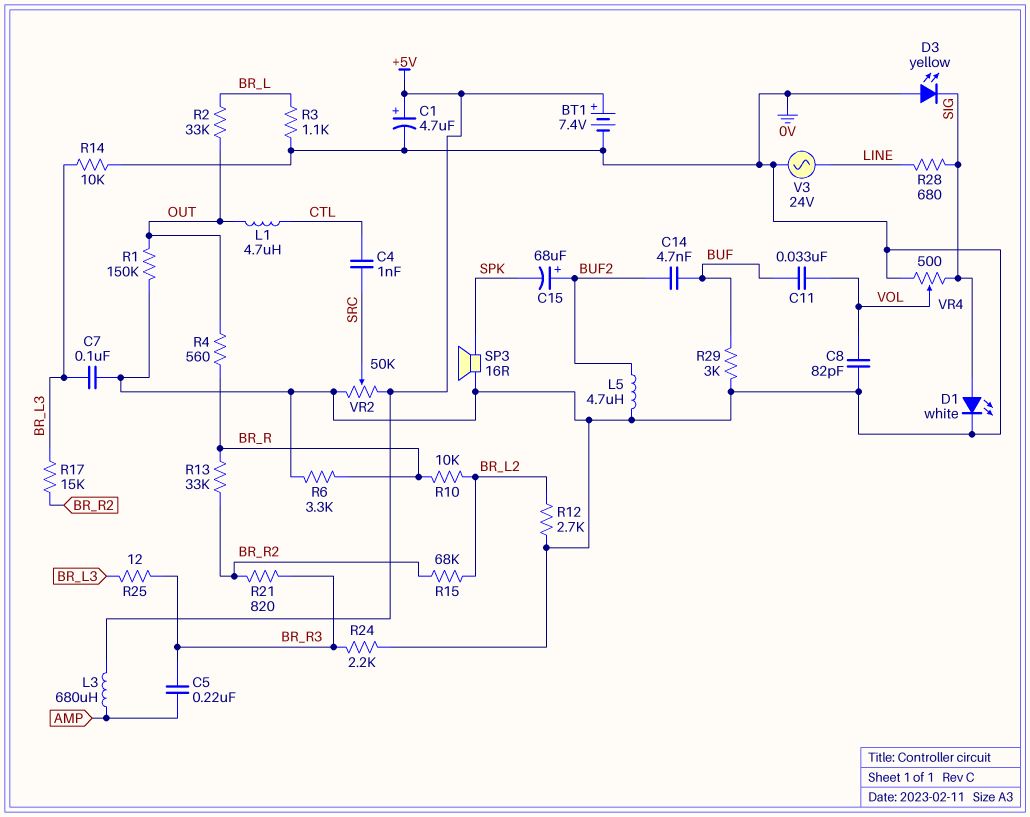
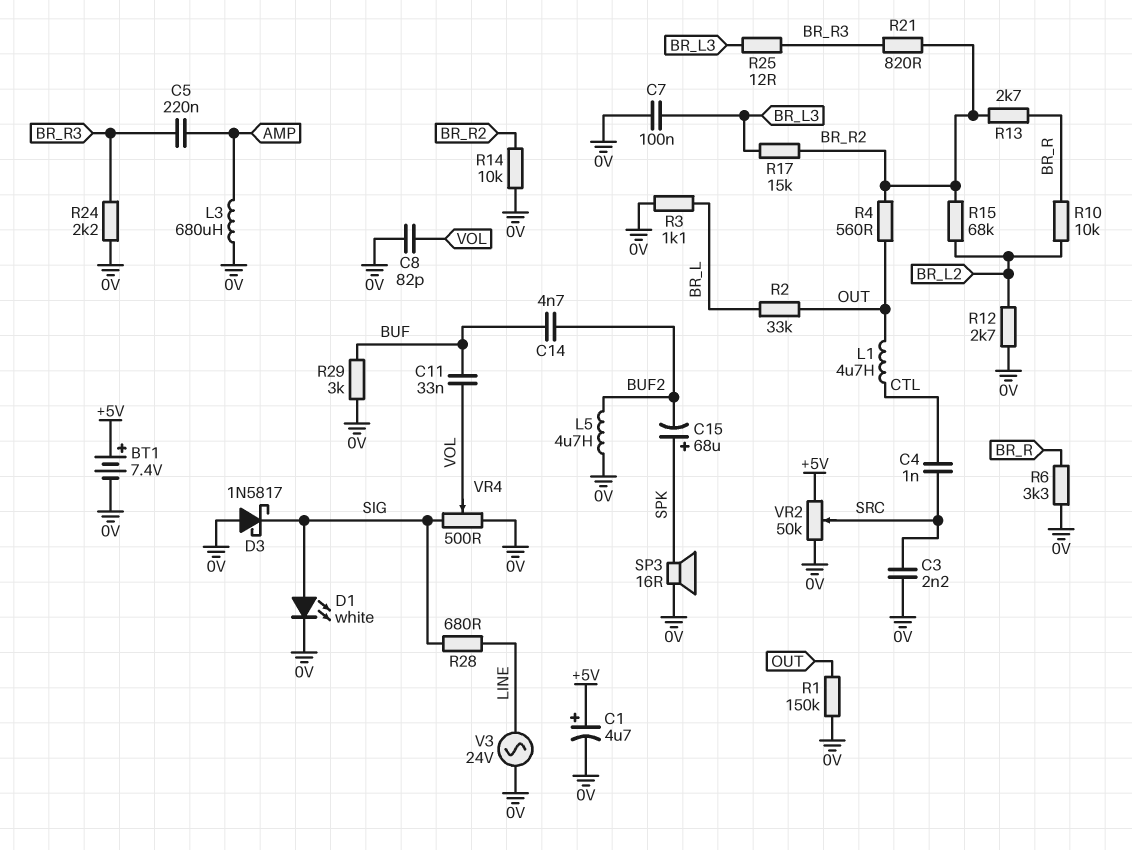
C3: none -> 2.2nF (0V, SRC)
C15: 68uF (plus BUF2, minus SPK) -> 68uF (plus SPK, minus BUF2)
D3: LED yellow (A 0V, K SIG) -> schottky 1N5817 (A 0V, K SIG)
L3: 680uH (+5V, AMP) -> 680uH (0V, AMP)
R4: 560 (BR_R, OUT) -> 560 (BR_R2, OUT)
R13: 33k (BR_R, BR_R2) -> 2.7k (BR_R, BR_R2)
R14: 10k (0V, BR_L3) -> 10k (0V, BR_R2)

